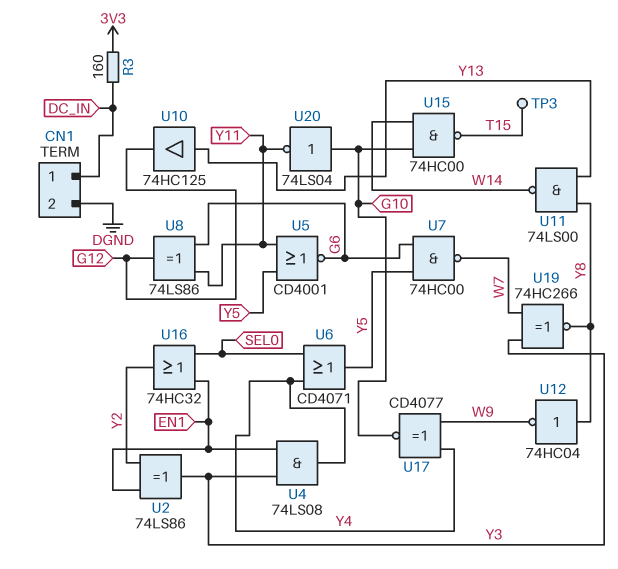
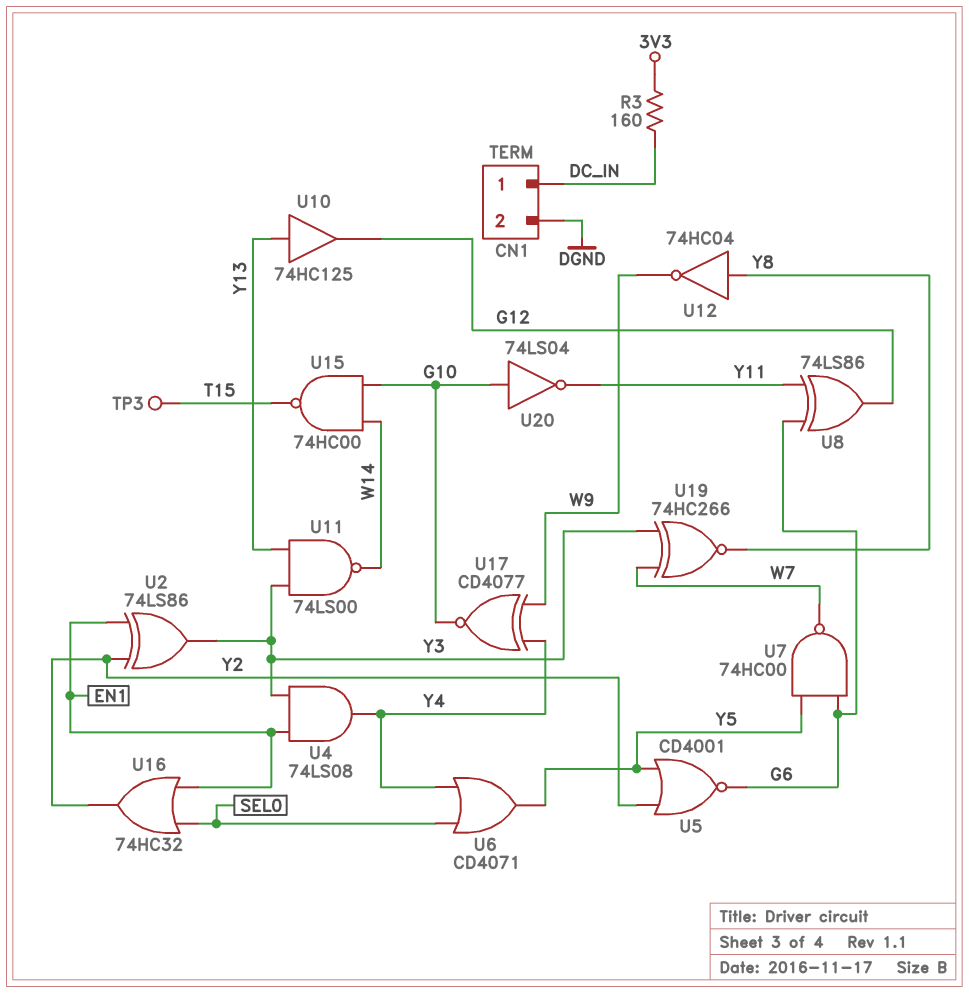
U5: NOR CD4001 (in Y5, in Y11, out G6) -> NOR CD4001 (in Y2, in Y5, out G6)
U11: NAND 74LS00 (in Y8, in Y13, out W14) -> NAND 74LS00 (in Y3, in Y13, out W14)

